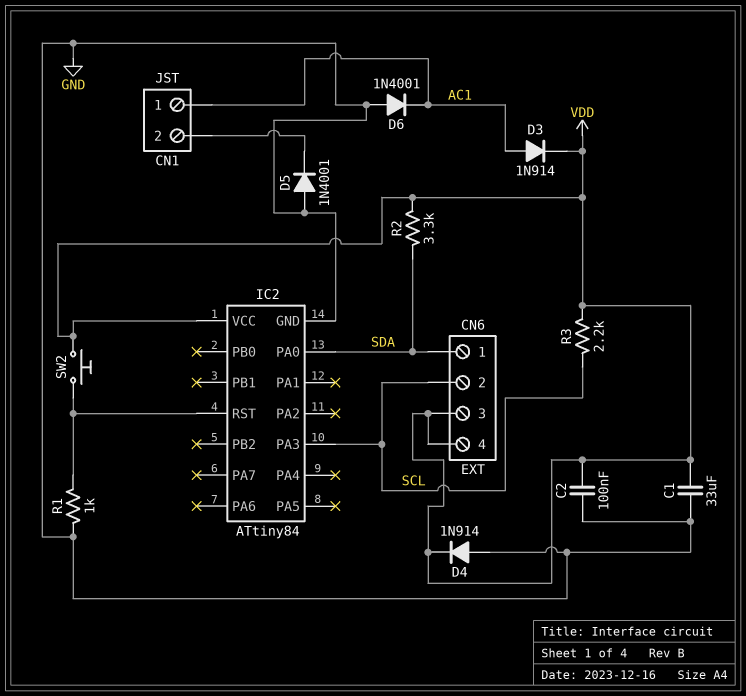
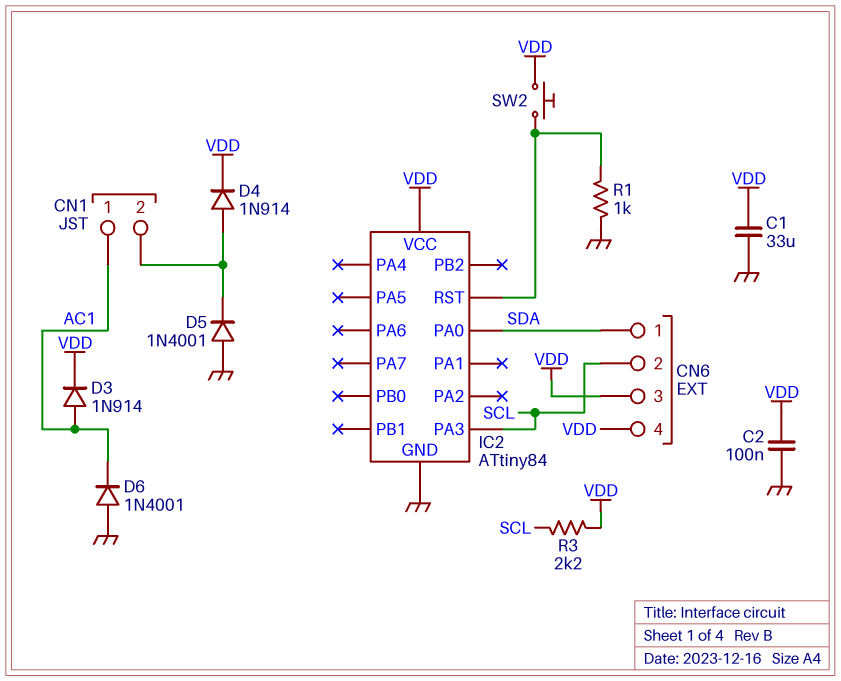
D4: diode 1N914 (A GND, K VDD) -> diode 1N914 (A CN1/2, K VDD)
R2: 3.3k (SDA, VDD) -> none

